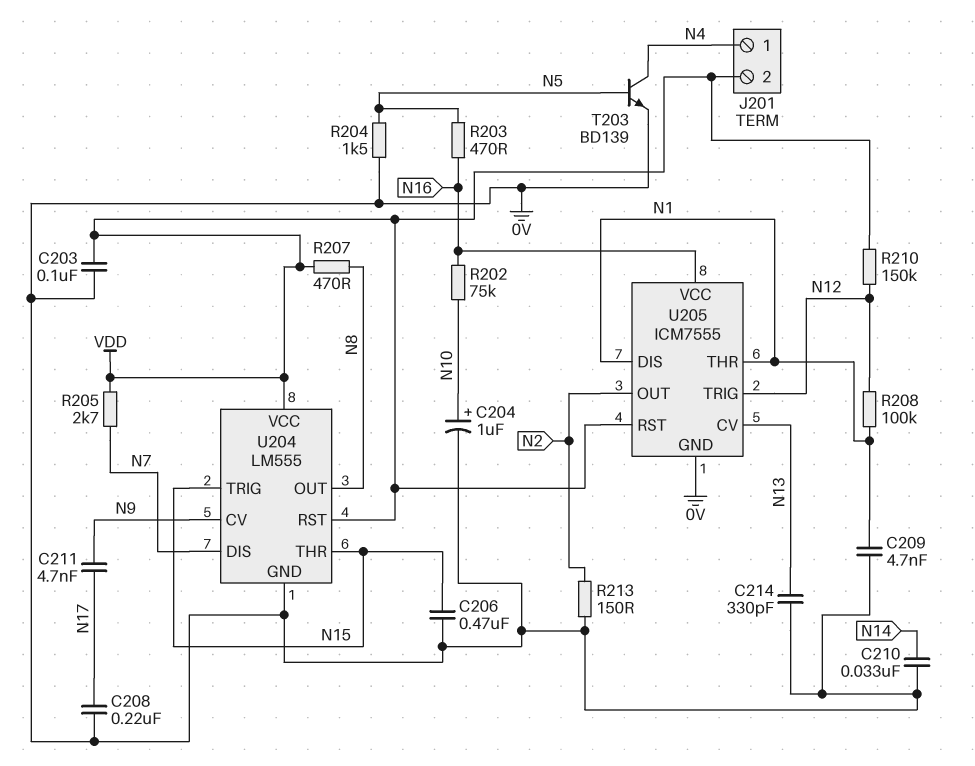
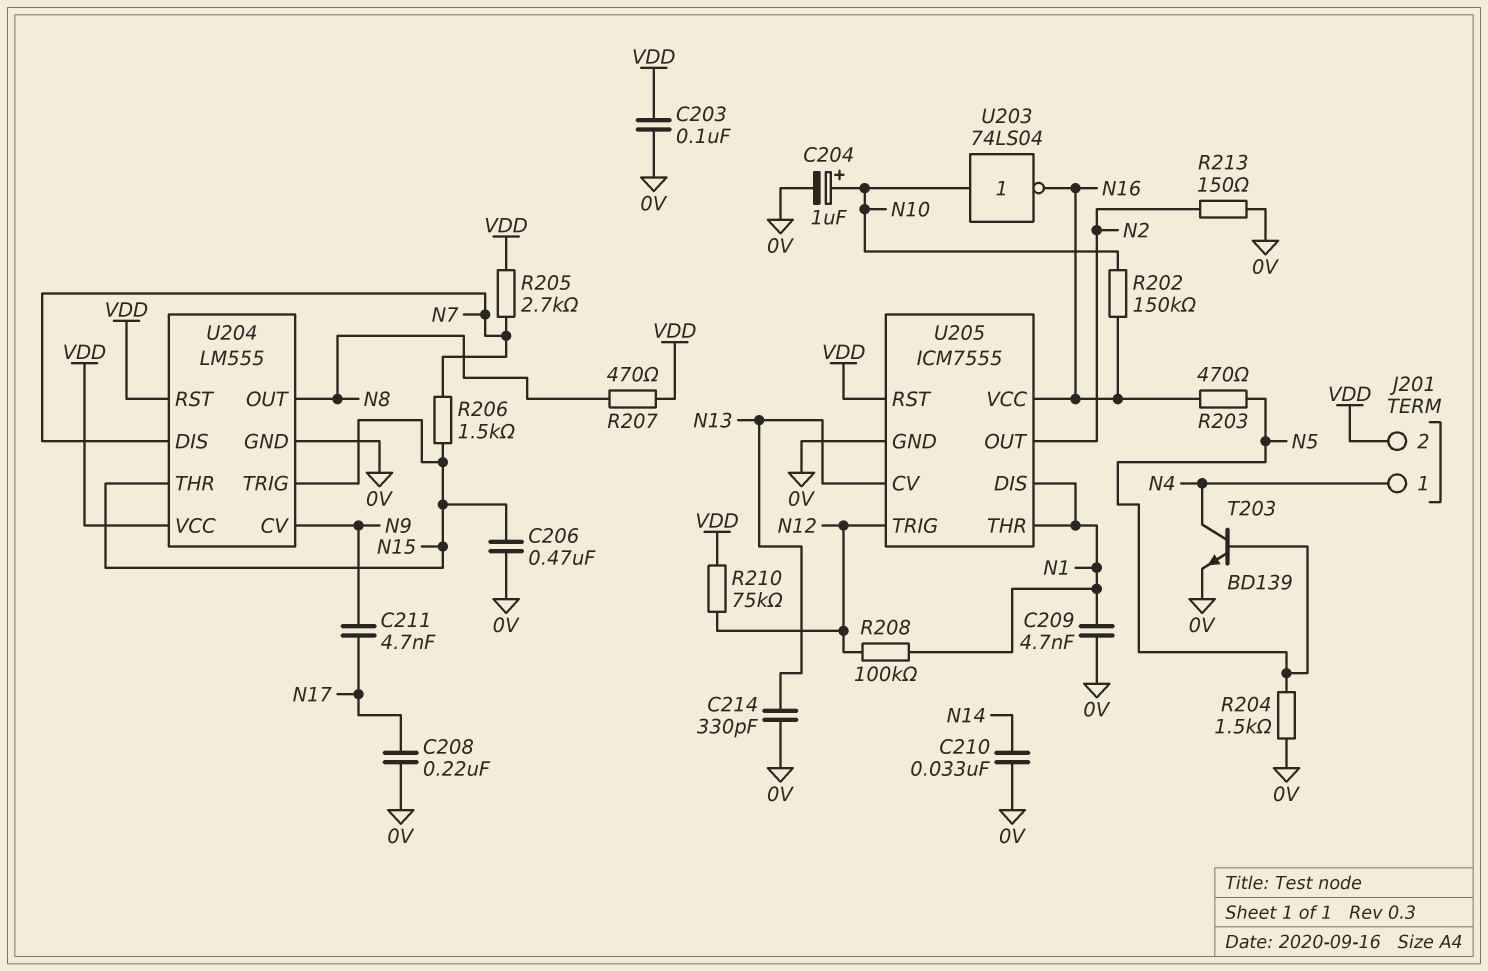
R202: 75k (N10, N16) -> 150k (N10, N16)
R206: none -> 1.5k (N7, N15)
R210: 150k (N12, VDD) -> 75k (N12, VDD)
U203: none -> NOT 74LS04 (in N10, out N16)

